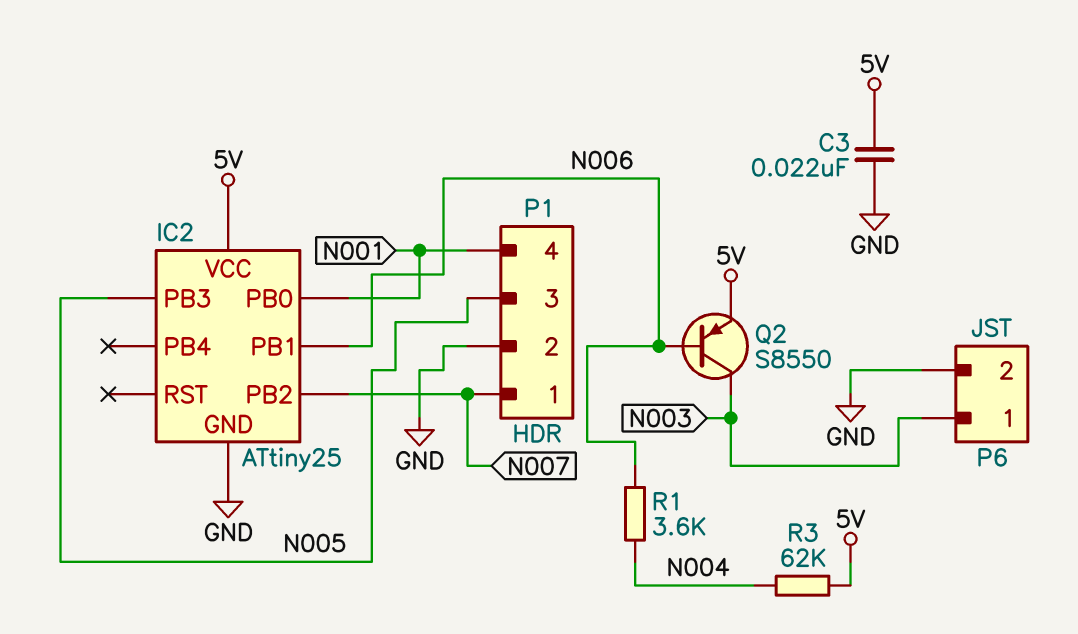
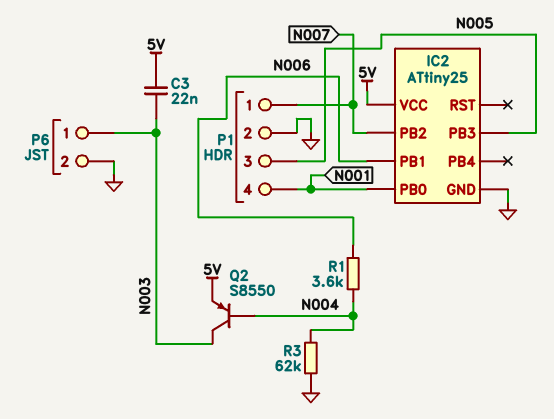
C3: 22nF (5V, GND) -> 22nF (5V, N003)
Q2: PNP S8550 (B N006, C N003, E 5V) -> PNP S8550 (B N004, C N003, E 5V)
R3: 62k (5V, N004) -> 62k (GND, N004)

